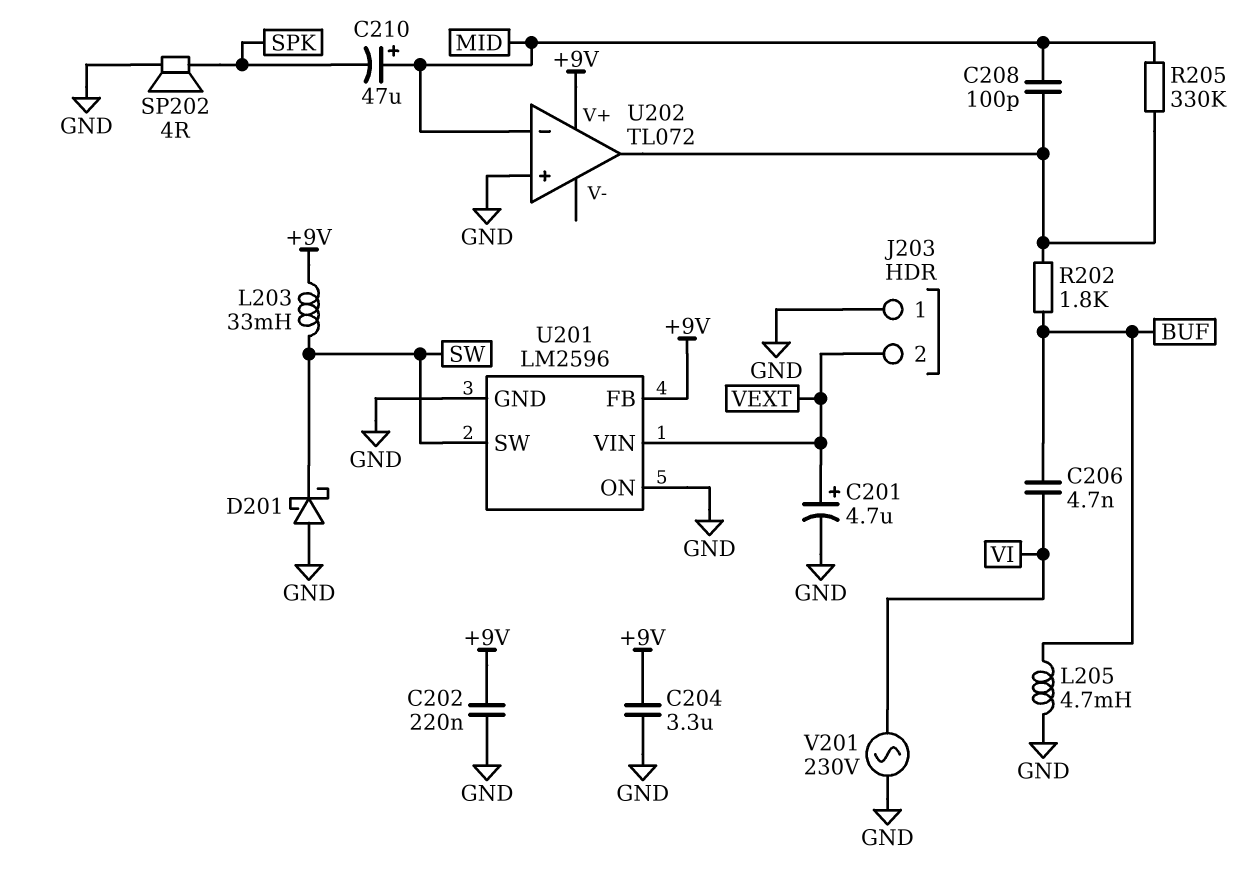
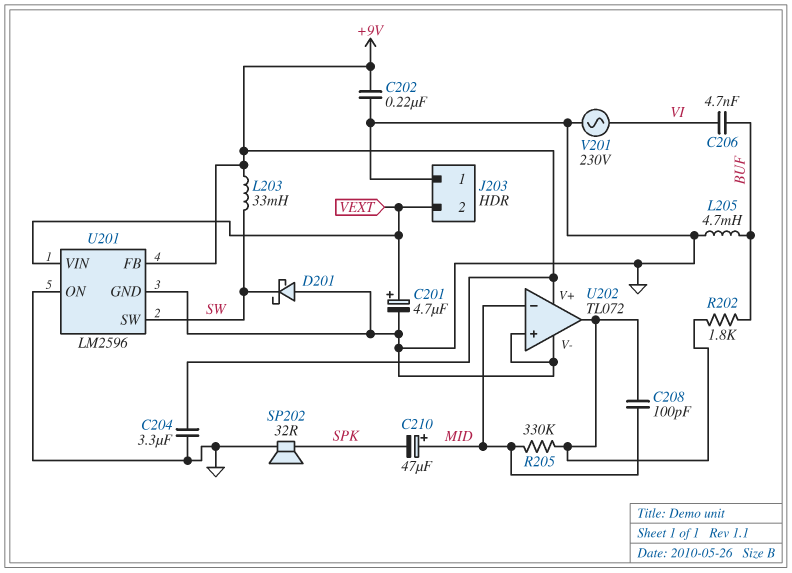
SP202: speaker 4R (GND, SPK) -> speaker 32R (GND, SPK)
U202 pin V-: none -> GND

